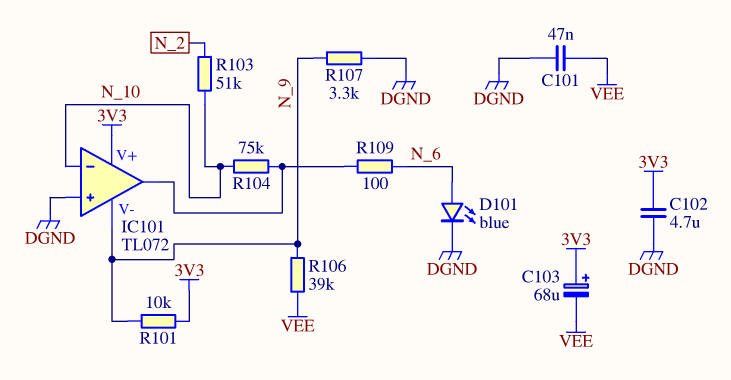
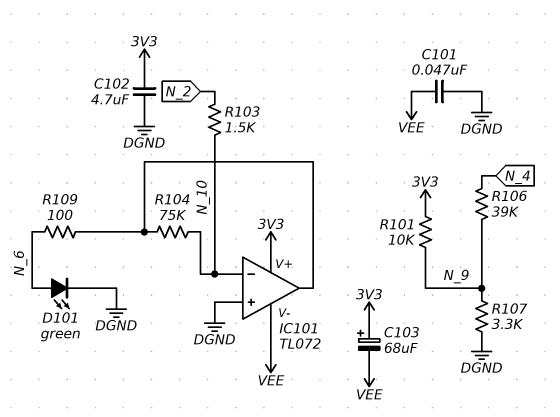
D101: LED blue (A N_6, K DGND) -> LED green (A N_6, K DGND)
IC101 pin V-: N_9 -> VEE
R103: 51k (N_2, N_10) -> 1.5k (N_2, N_10)
R106: 39k (N_9, VEE) -> 39k (N_4, N_9)

